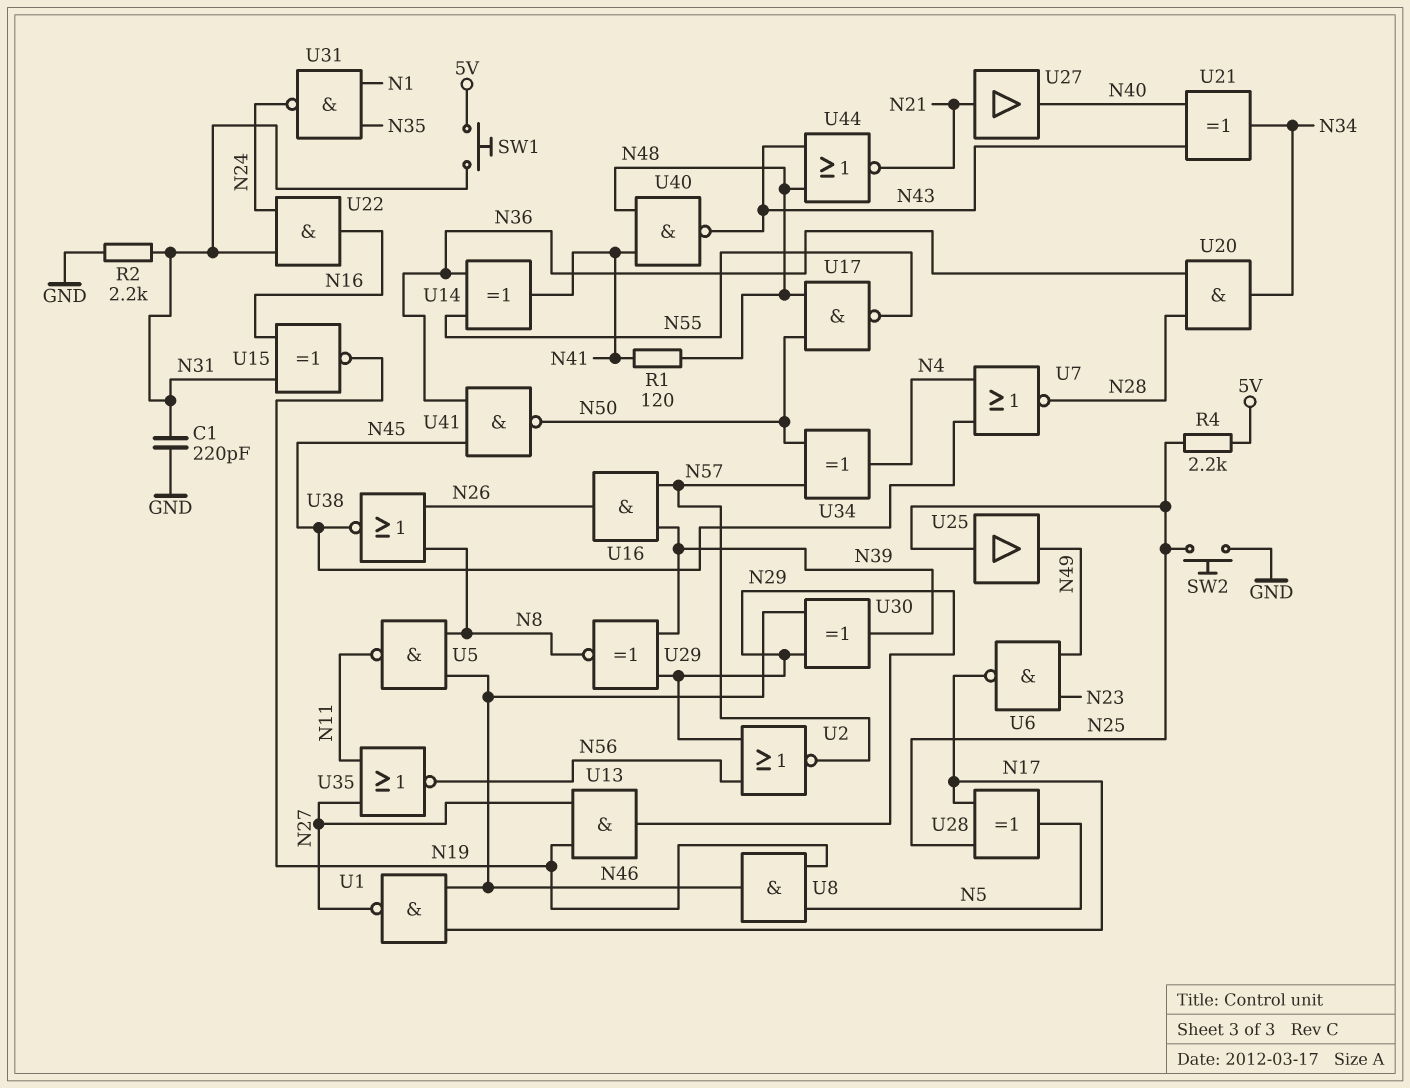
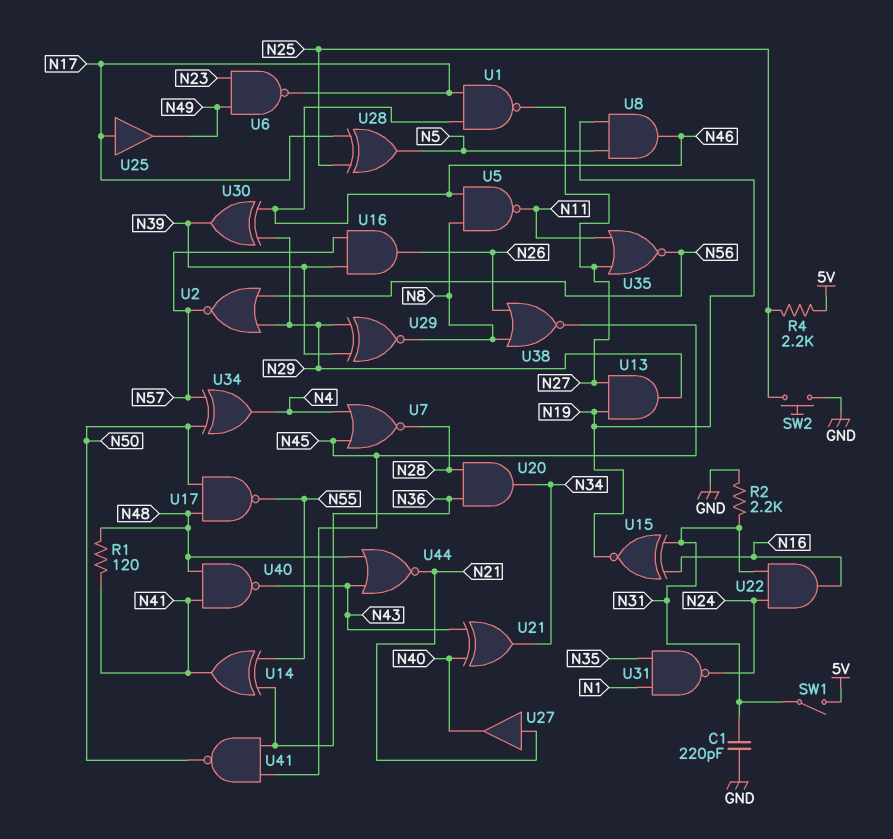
SW1: button (5V, N31) -> switch (5V, N31)
U25: buffer (in N25, out N49) -> buffer (in N17, out N49)

